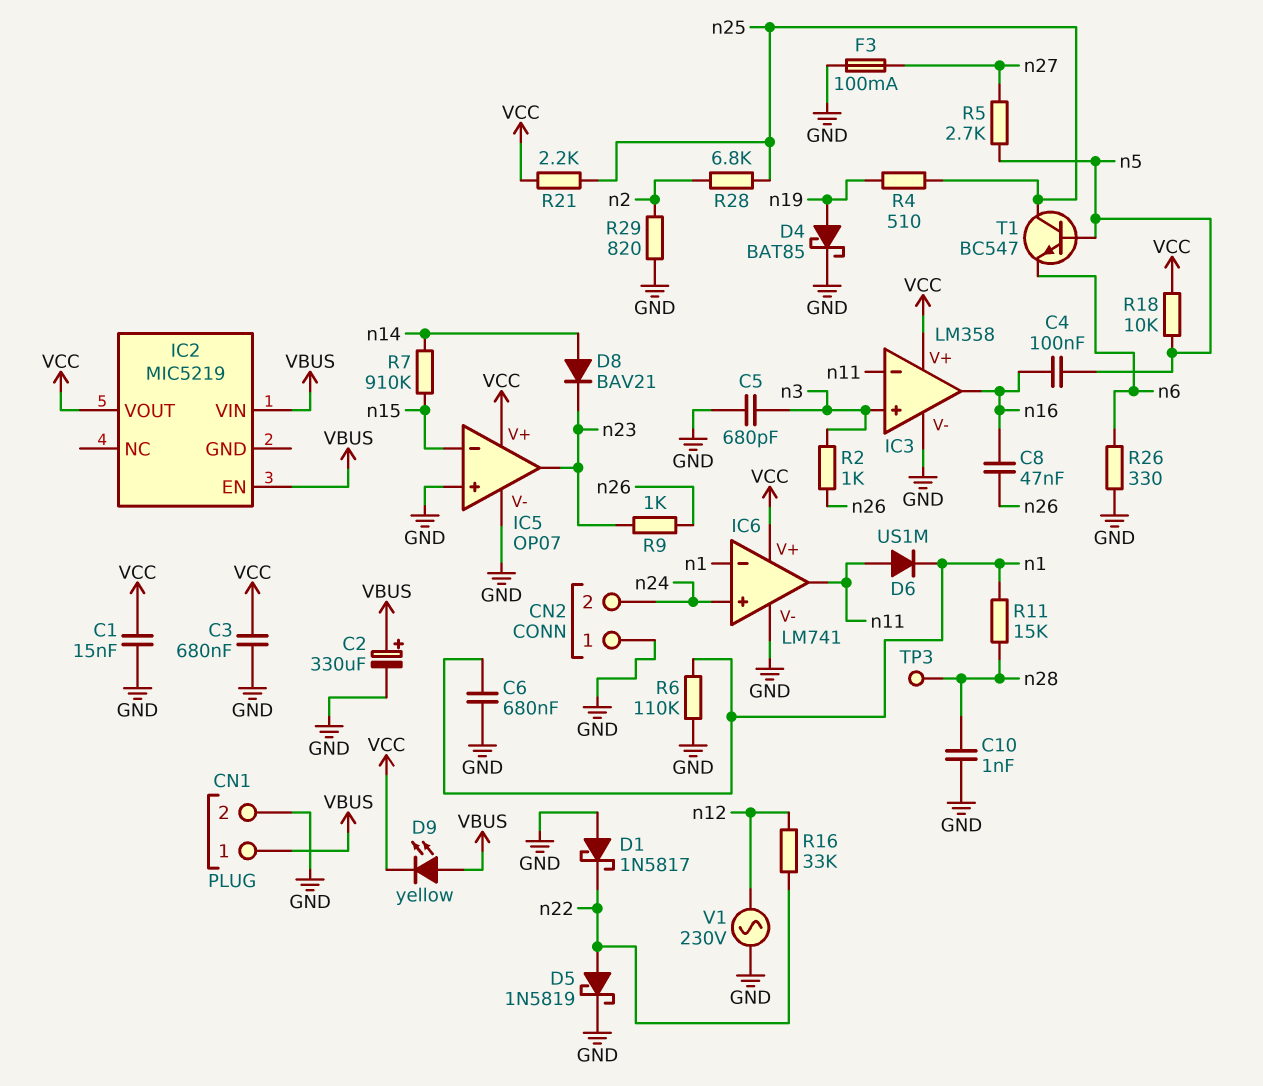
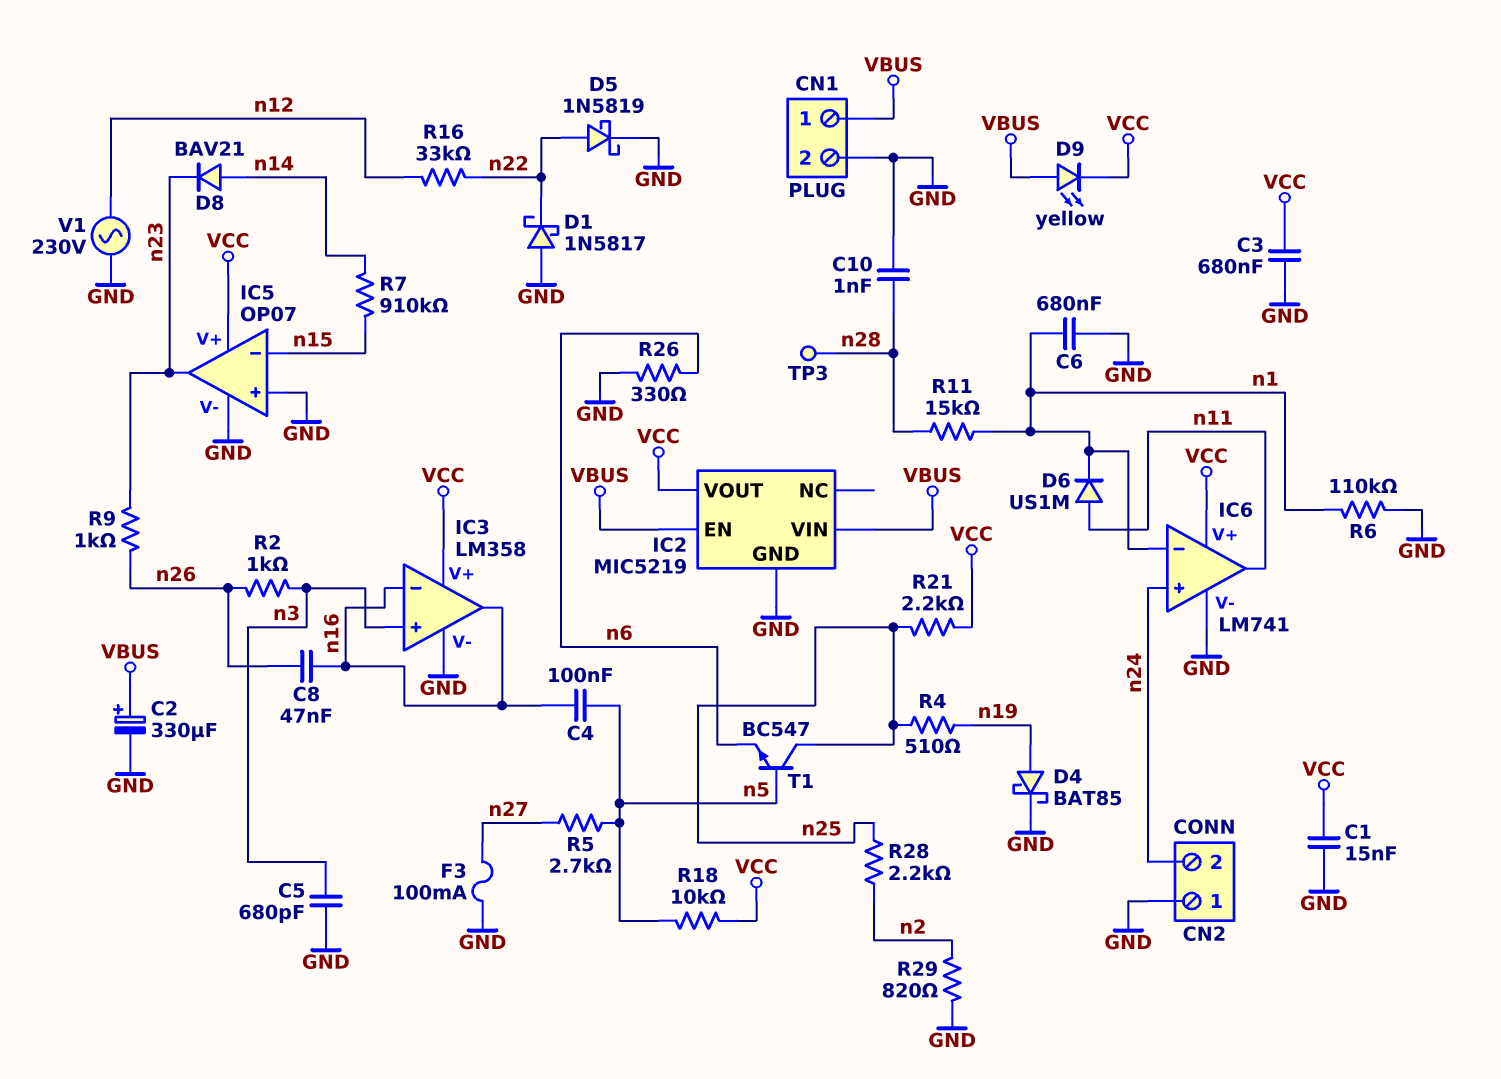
IC2 pin GND: none -> GND
IC3 pin in-: n11 -> n16
R28: 6.8k (n2, n25) -> 2.2k (n2, n25)

